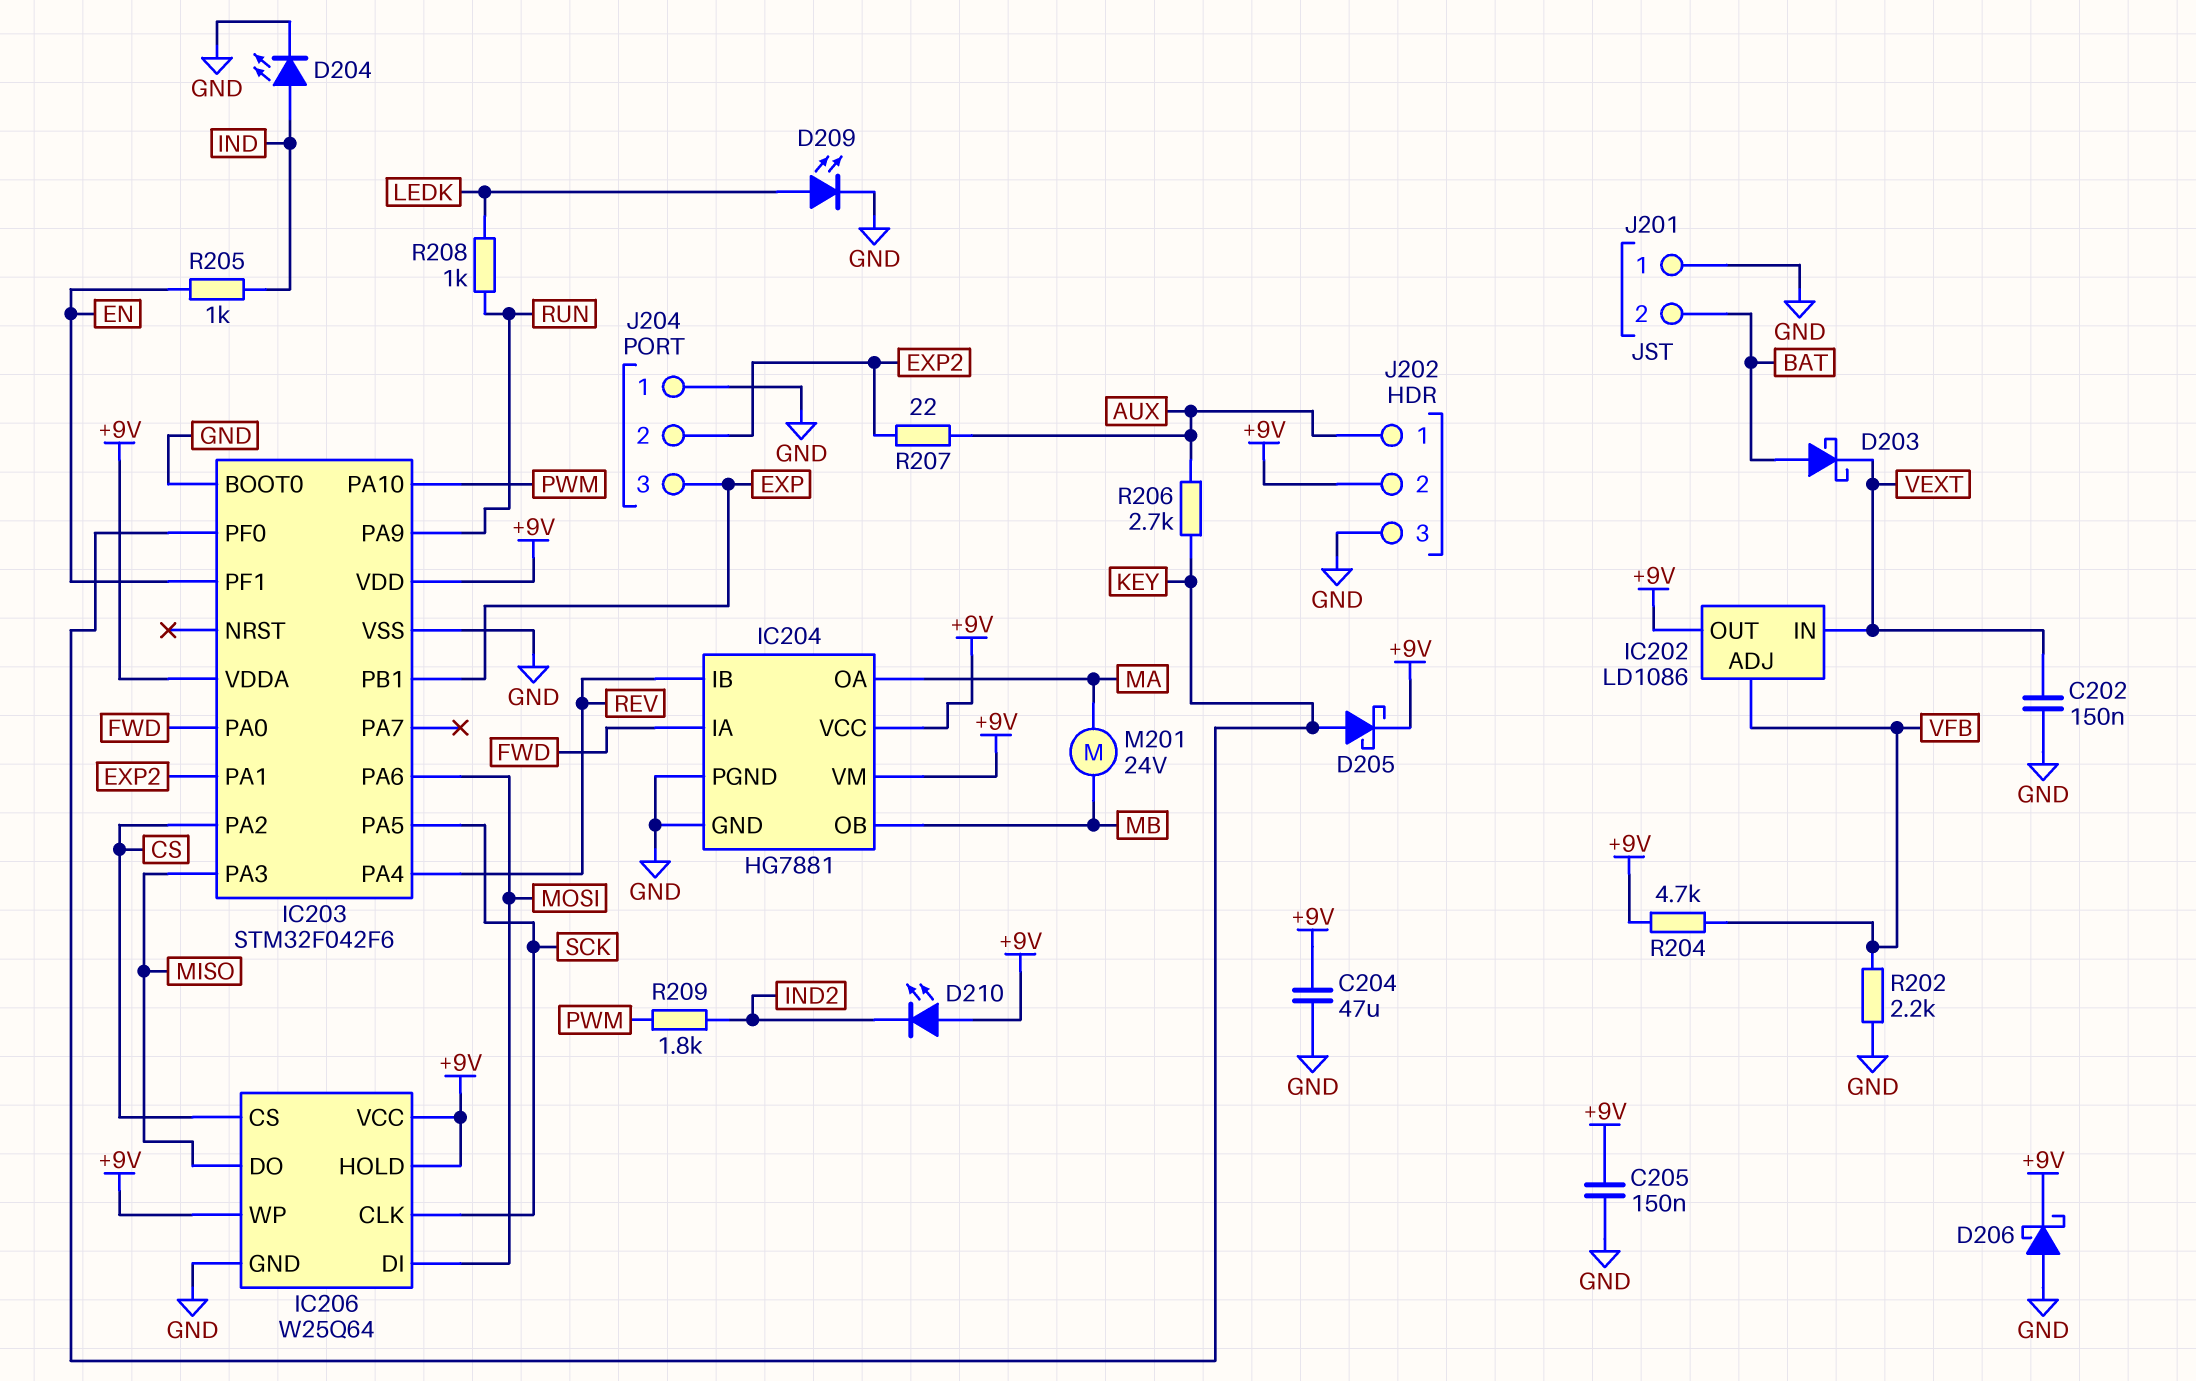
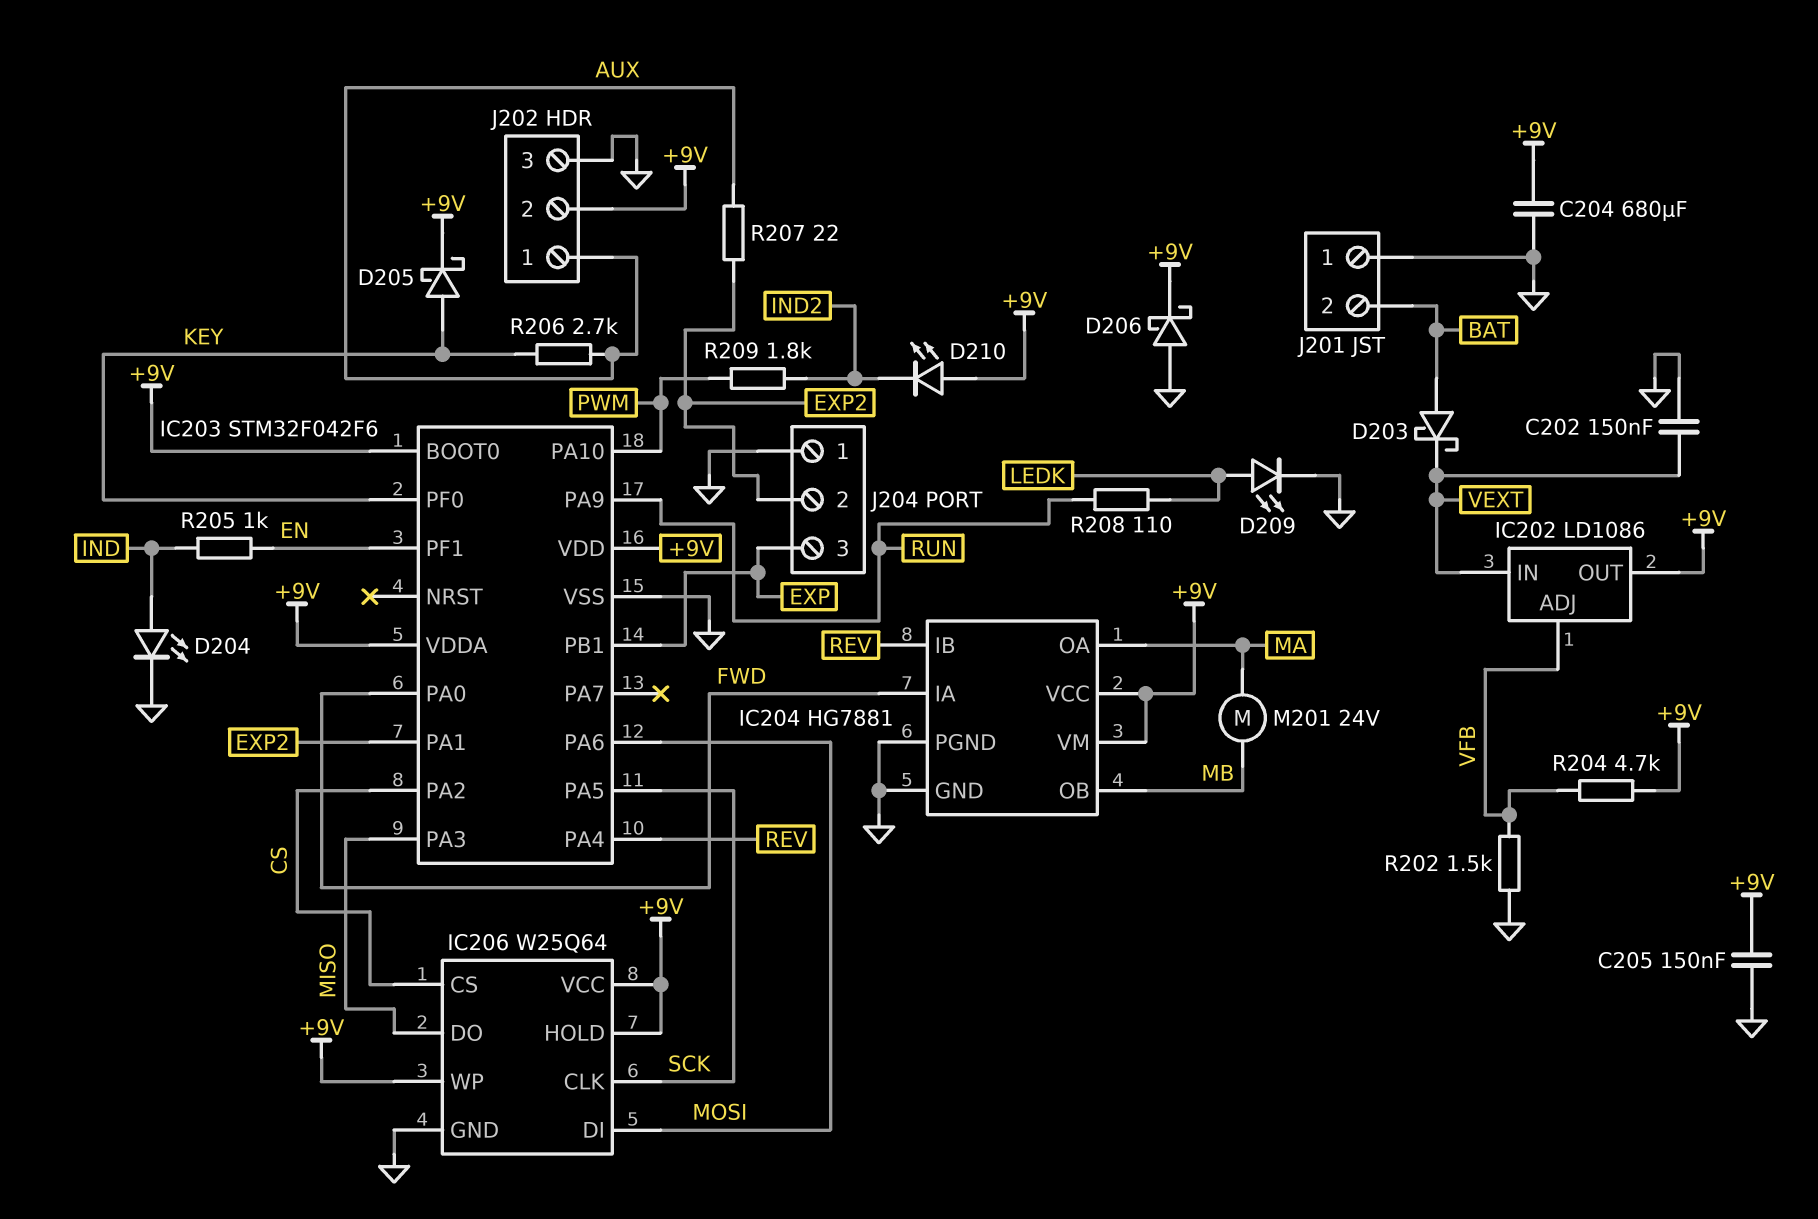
C204: 47uF (+9V, GND) -> 680uF (+9V, GND)
IC203 pin BOOT0: GND -> +9V
R202: 2.2k (GND, VFB) -> 1.5k (GND, VFB)
R208: 1k (LEDK, RUN) -> 110 (LEDK, RUN)

